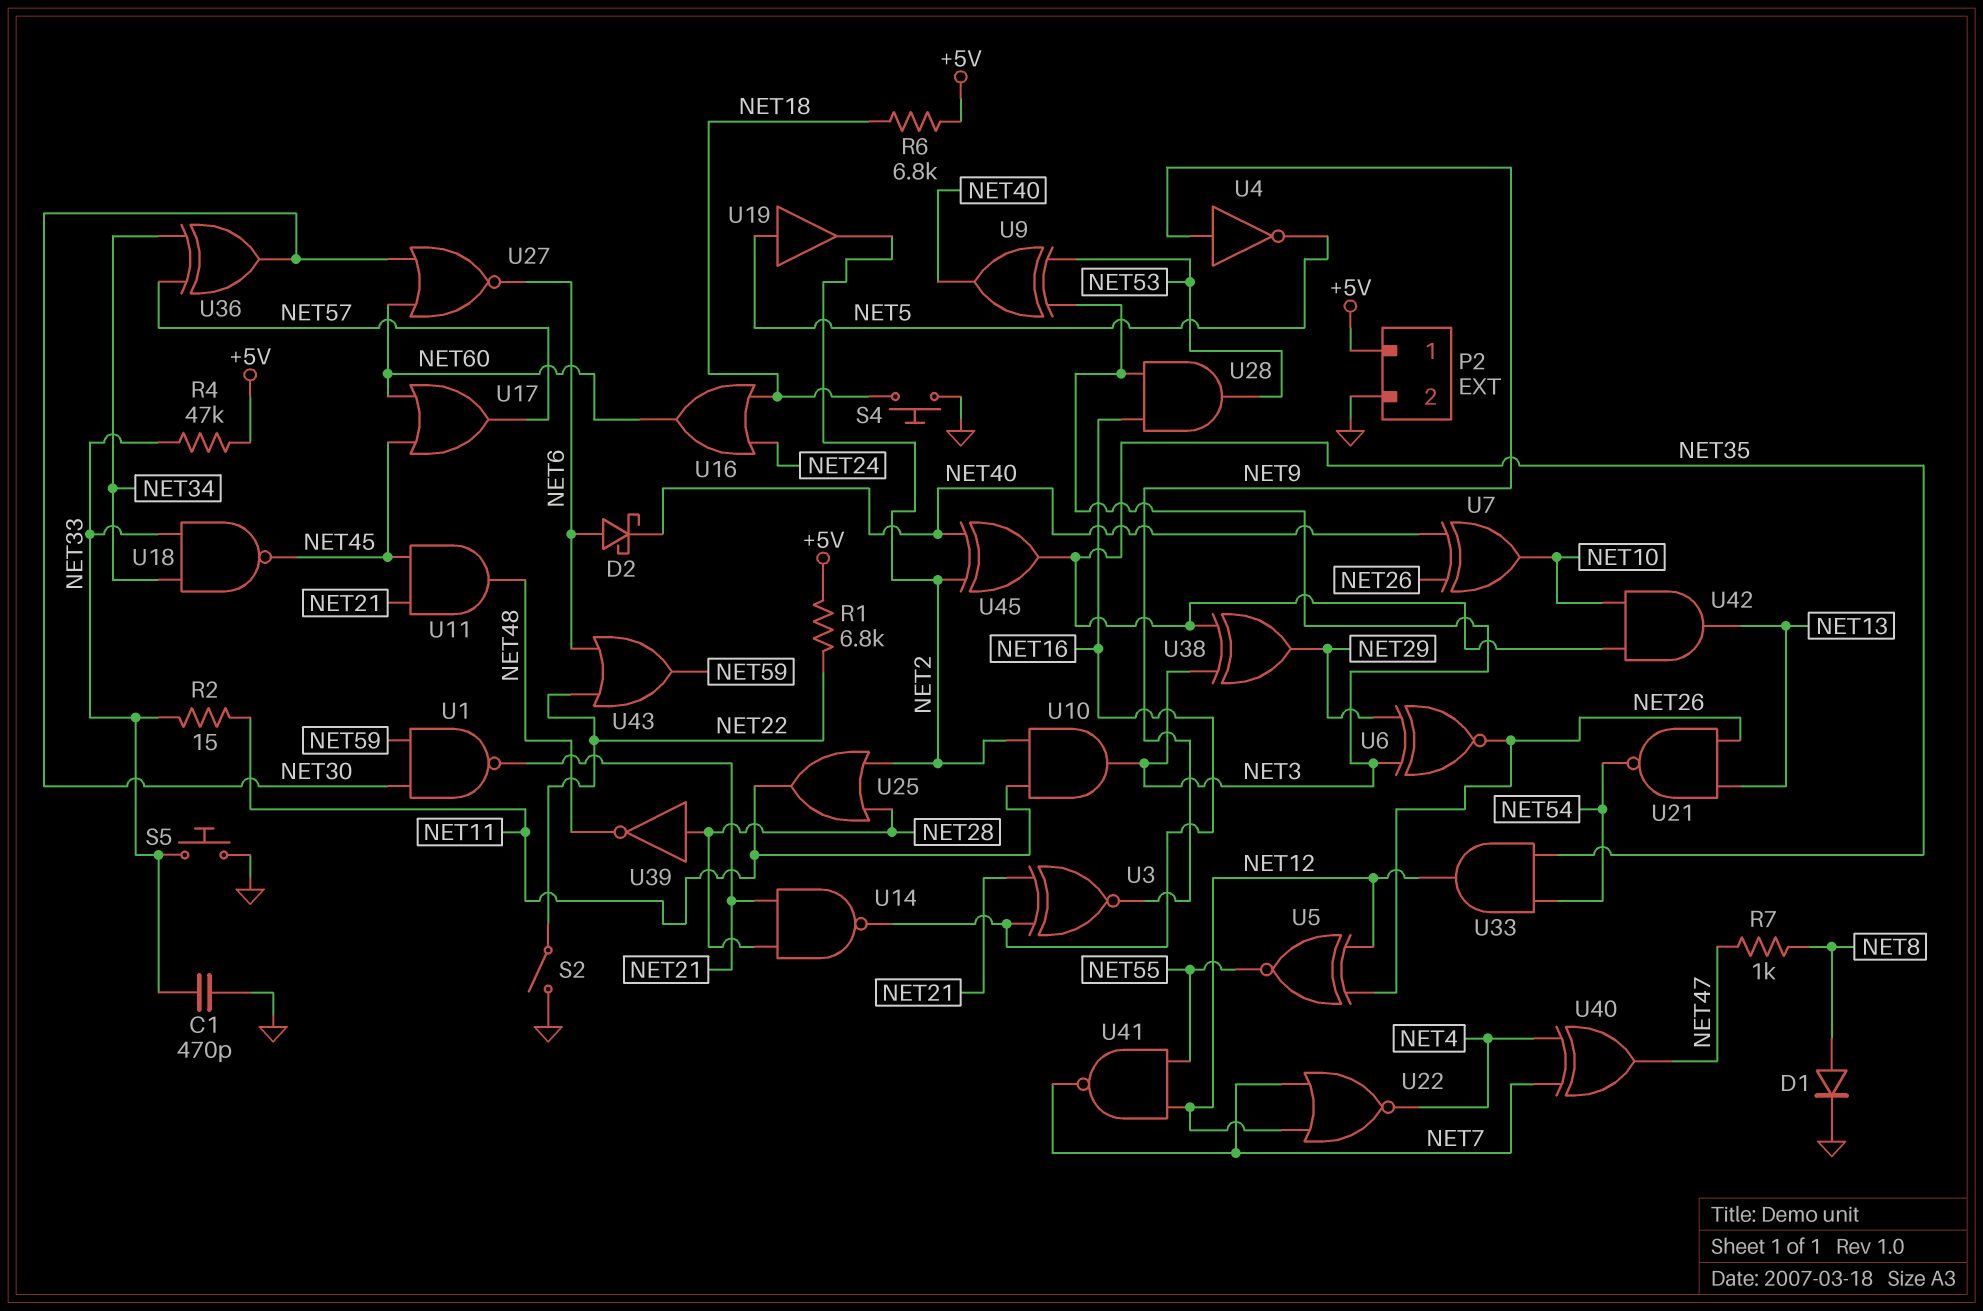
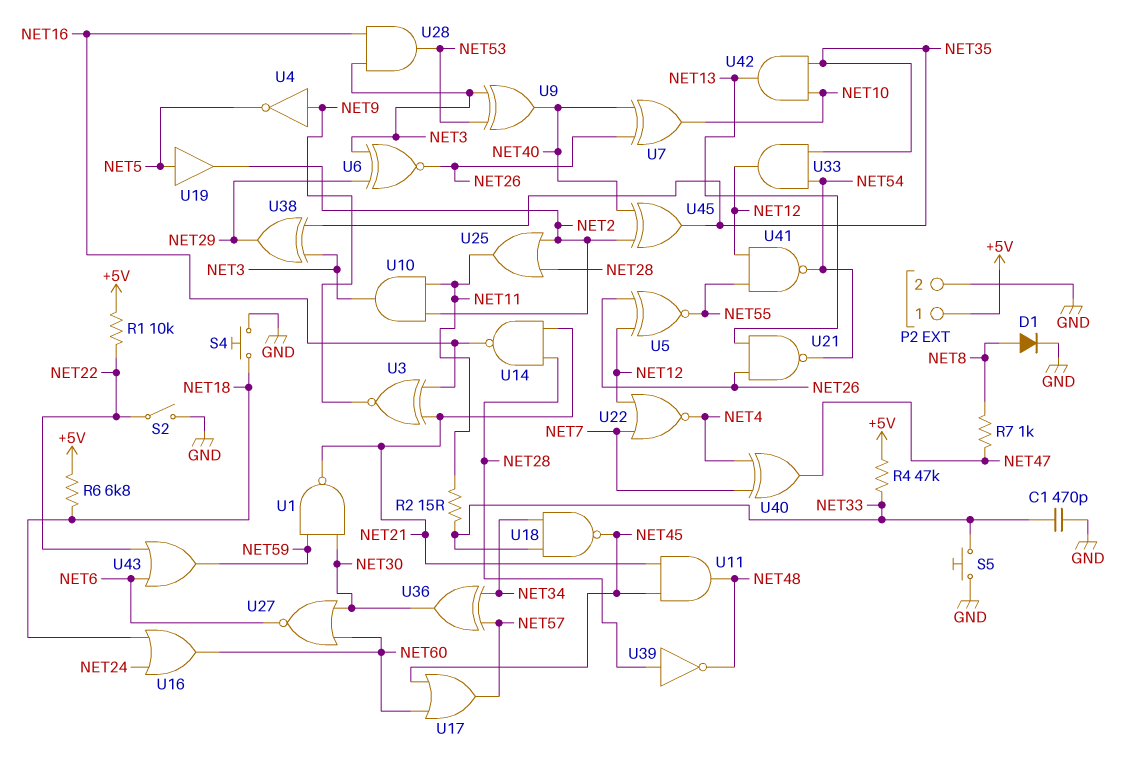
D2: schottky (A NET6, K NET40) -> none
R1: 6.8k (+5V, NET22) -> 10k (+5V, NET22)
U41: NAND (in NET12, in NET55, out NET7) -> NAND (in NET12, in NET55, out NET54)

